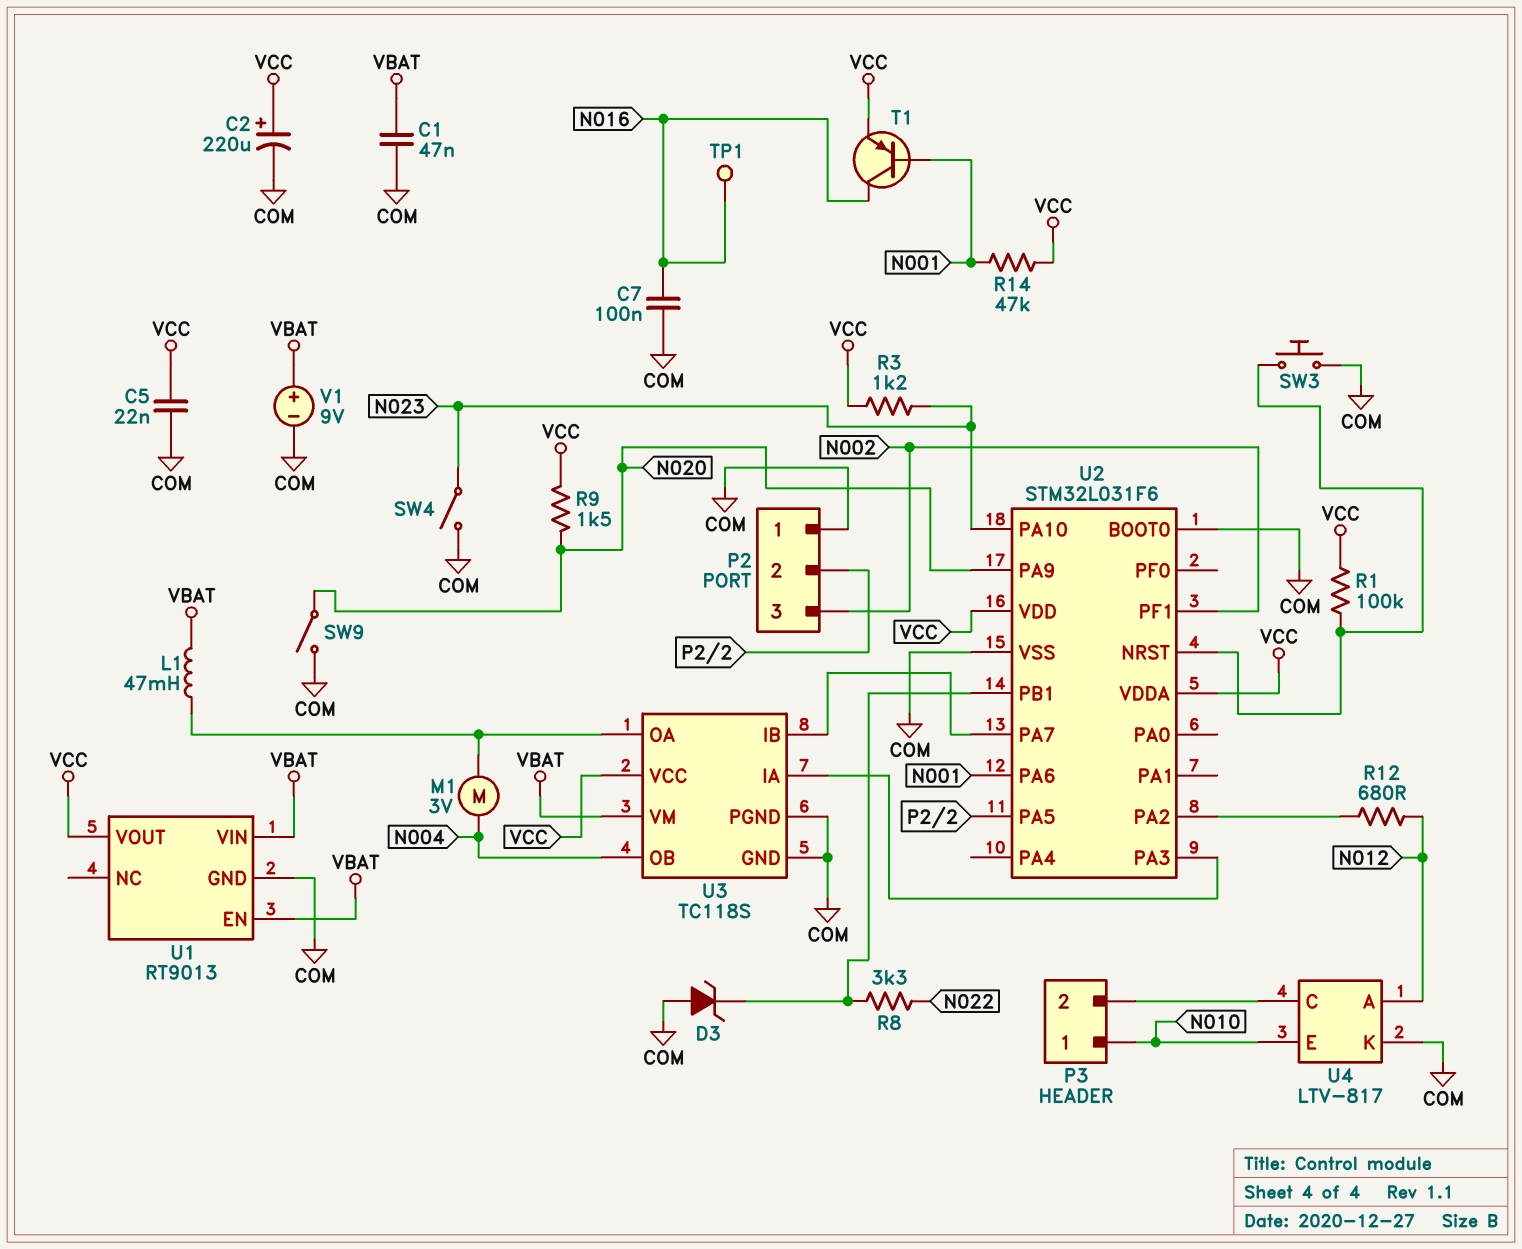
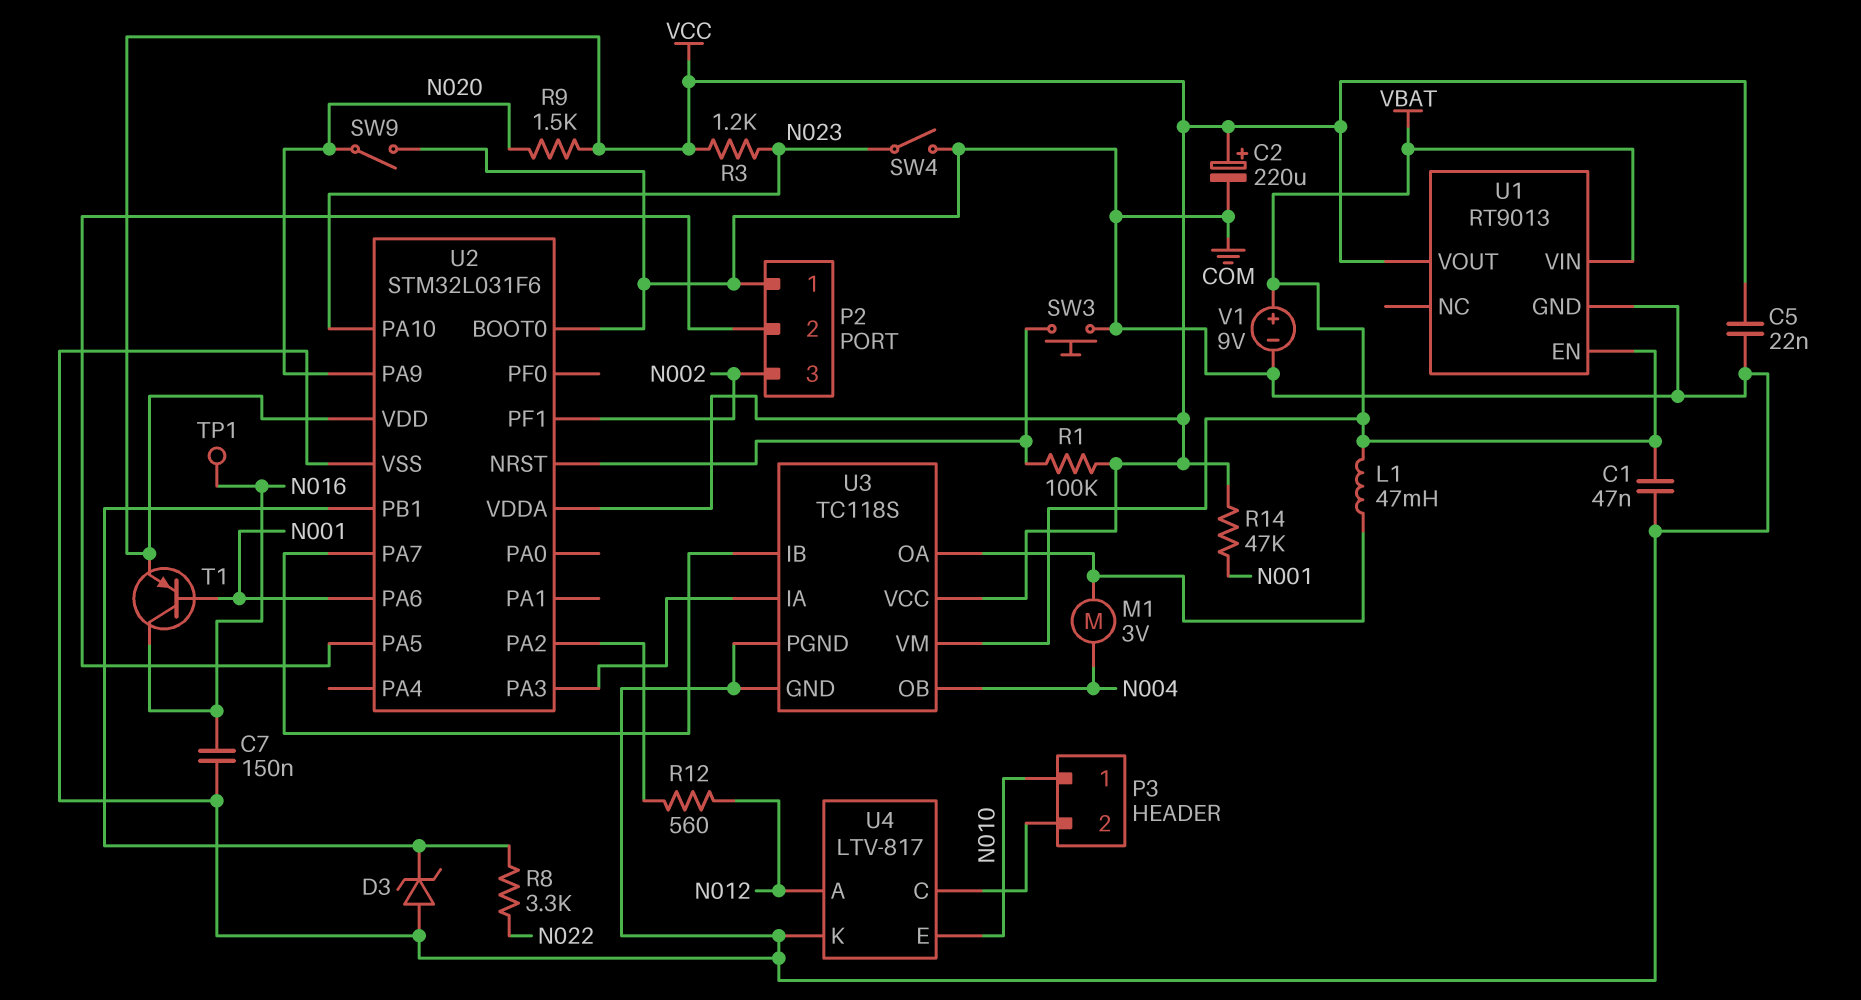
C7: 100nF (COM, N016) -> 150nF (COM, N016)
R12: 680 (N012, U2/PA2) -> 560 (N012, U2/PA2)

